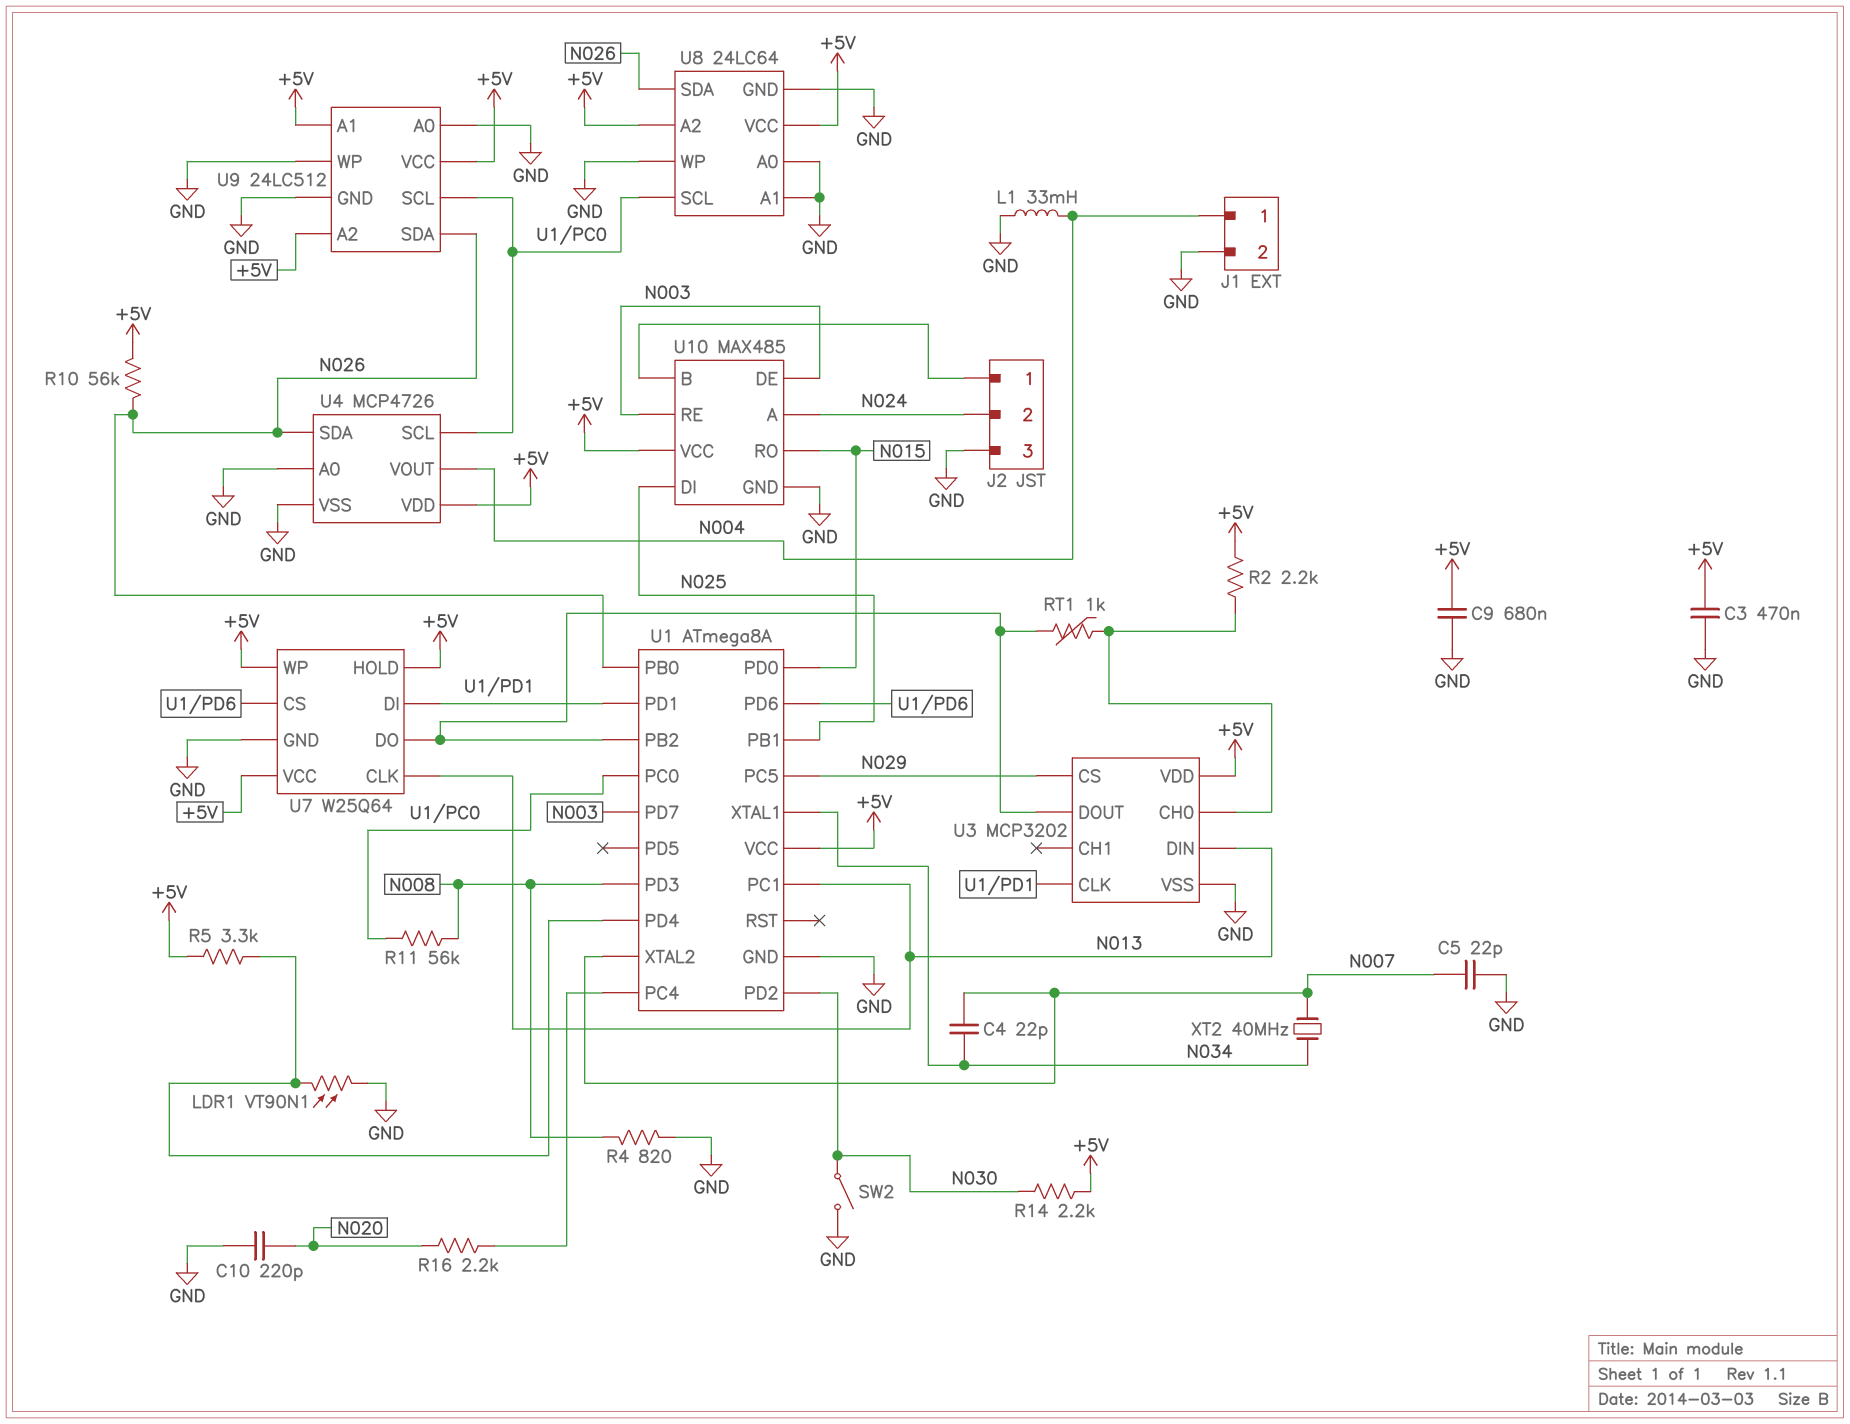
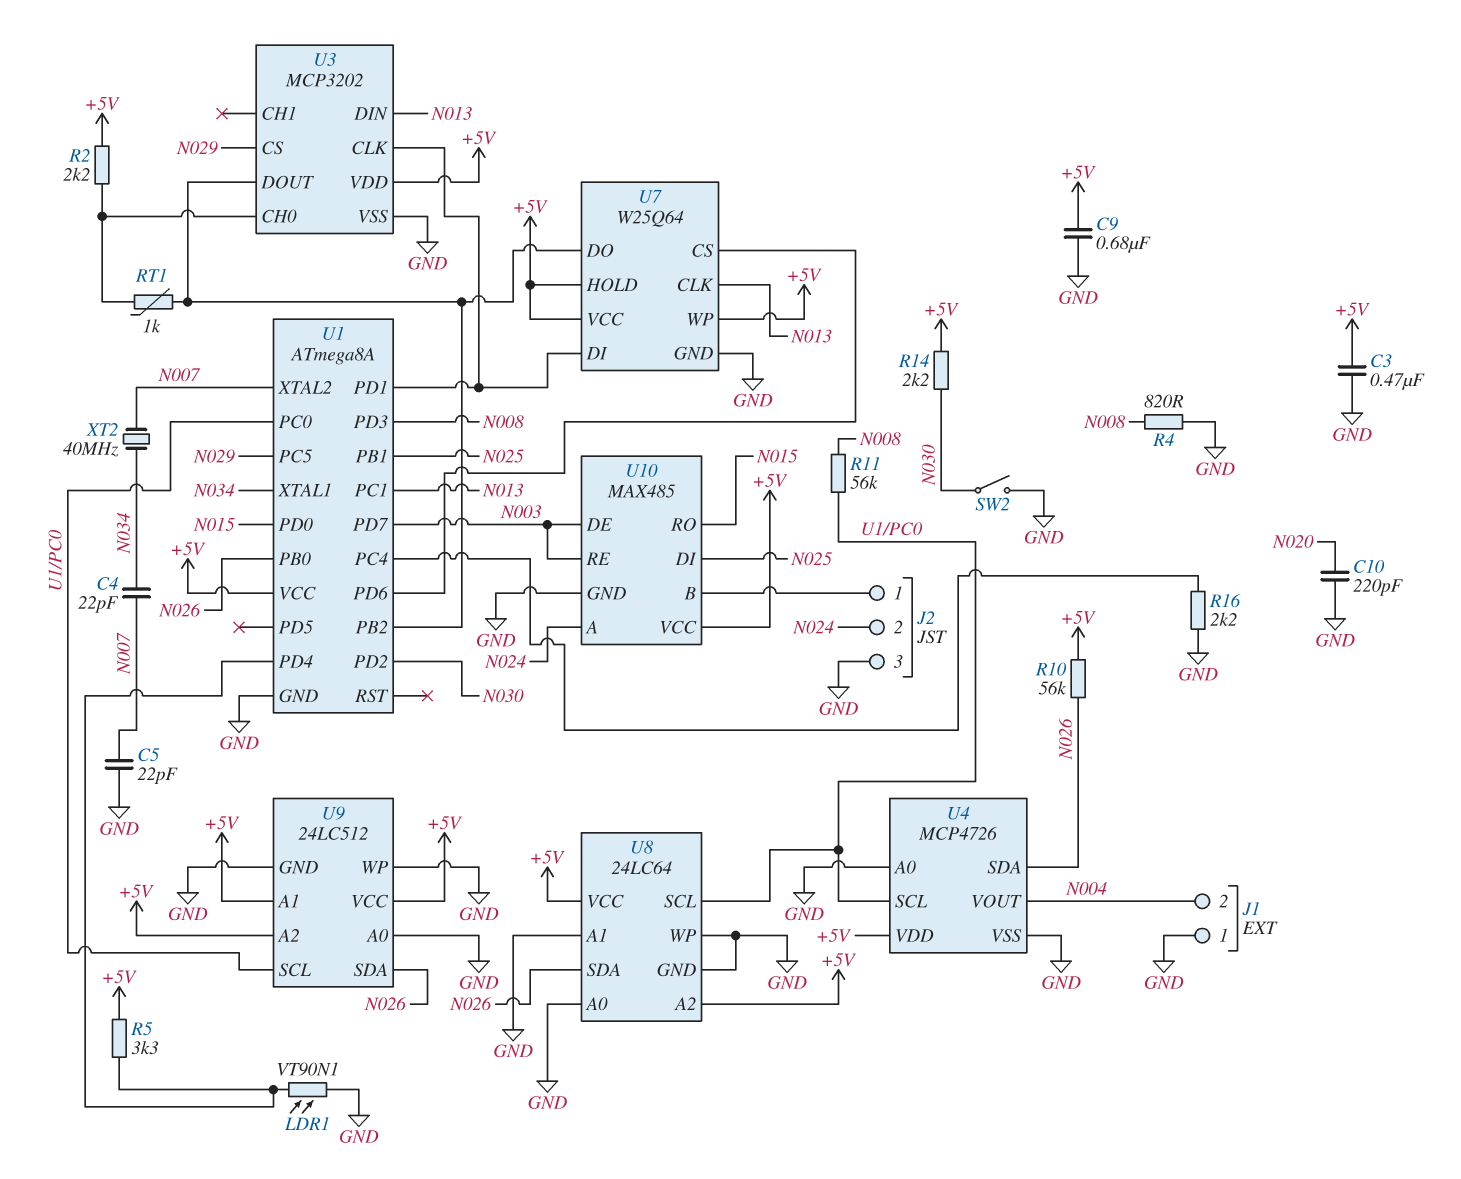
J1 pin 1: N004 -> GND
J1 pin 2: GND -> N004
L1: 33mH (GND, N004) -> none
R16: 2.2k (N020, U1/PC4) -> 2.2k (GND, U1/PC4)

